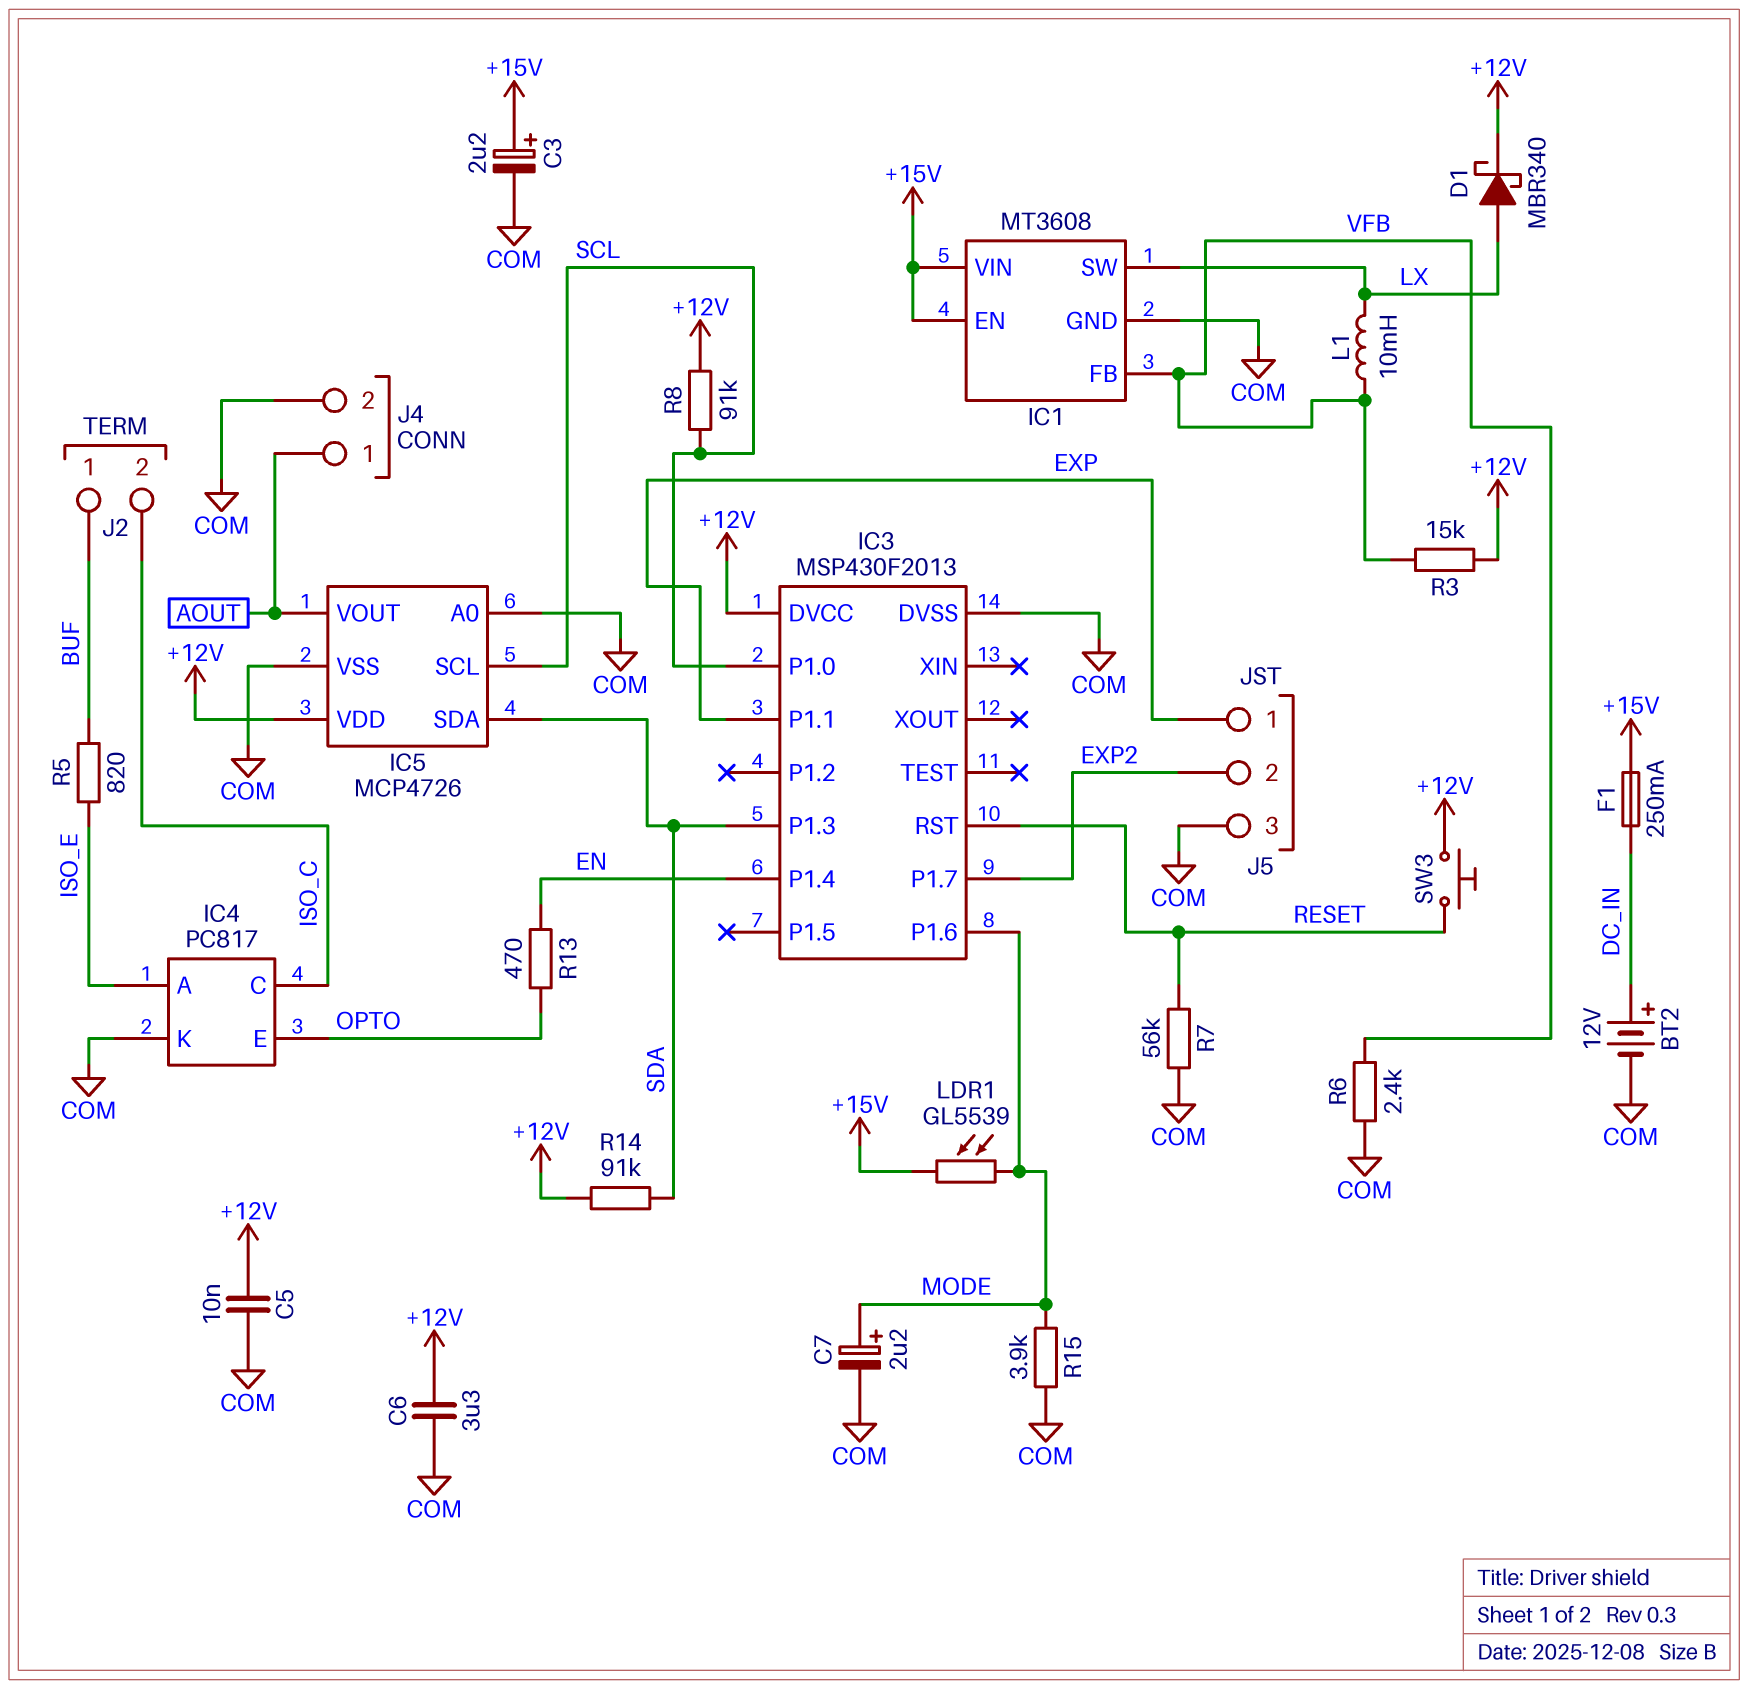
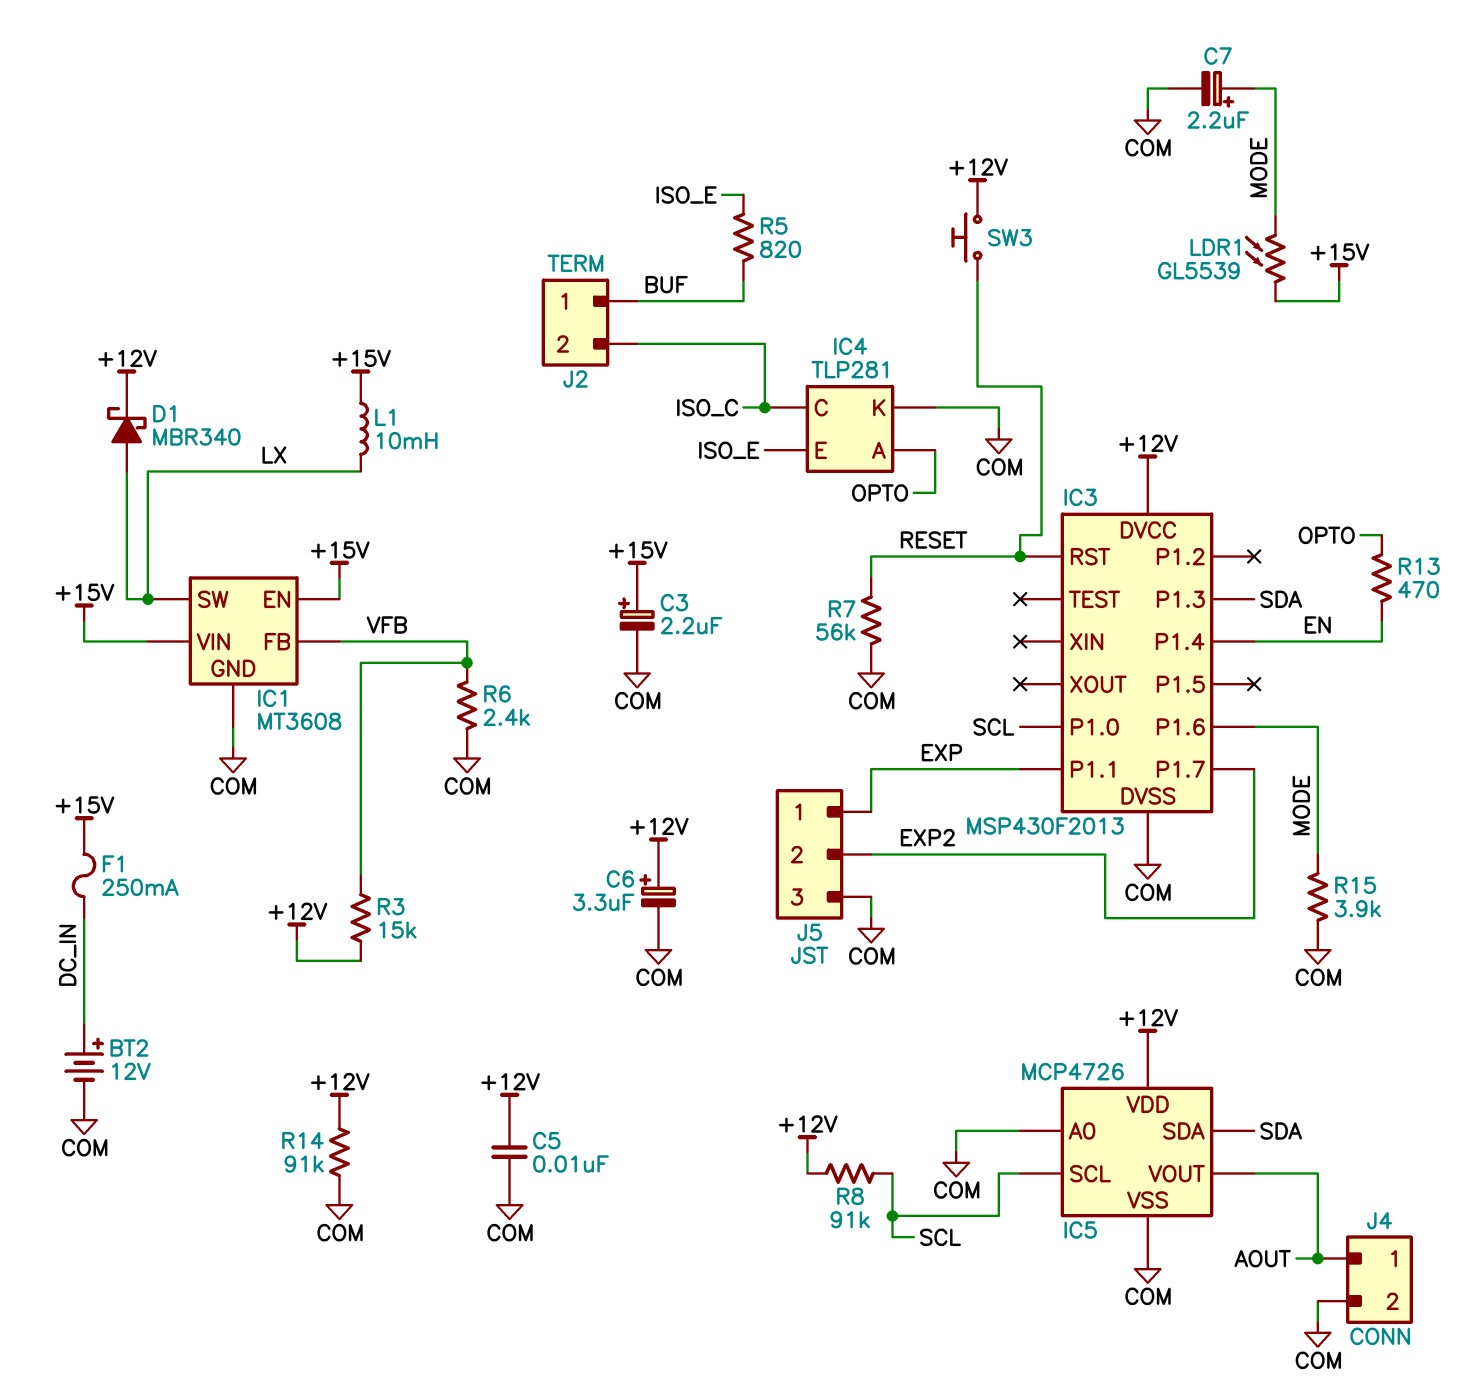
C6: 3.3uF (+12V, COM) -> 3.3uF (plus +12V, minus COM)
IC4: PC817 -> TLP281
IC4 pin A: ISO_E -> OPTO
IC4 pin E: OPTO -> ISO_E
L1: 10mH (LX, VFB) -> 10mH (+15V, LX)
R14: 91k (+12V, SDA) -> 91k (+12V, COM)

